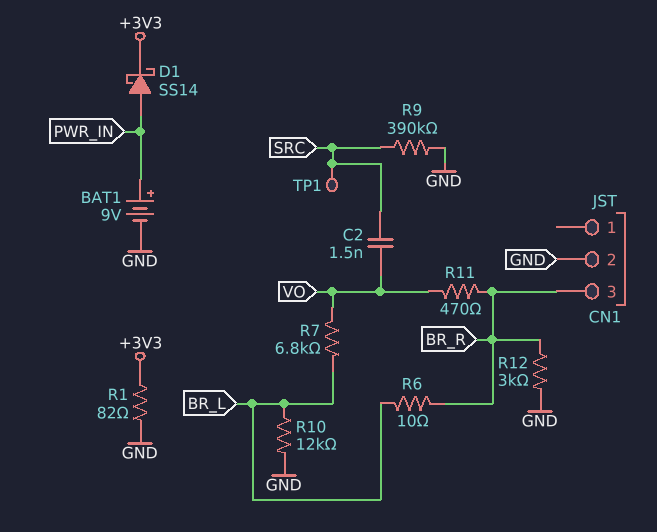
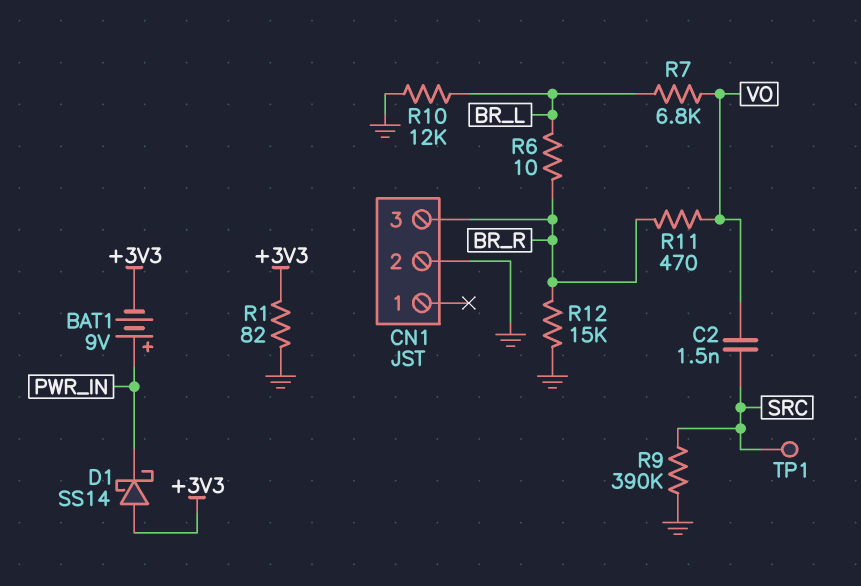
BAT1: 9V (plus PWR_IN, minus GND) -> 9V (plus PWR_IN, minus +3V3)
D1: schottky SS14 (A PWR_IN, K +3V3) -> schottky SS14 (A +3V3, K PWR_IN)
R12: 3k (BR_R, GND) -> 15k (BR_R, GND)

